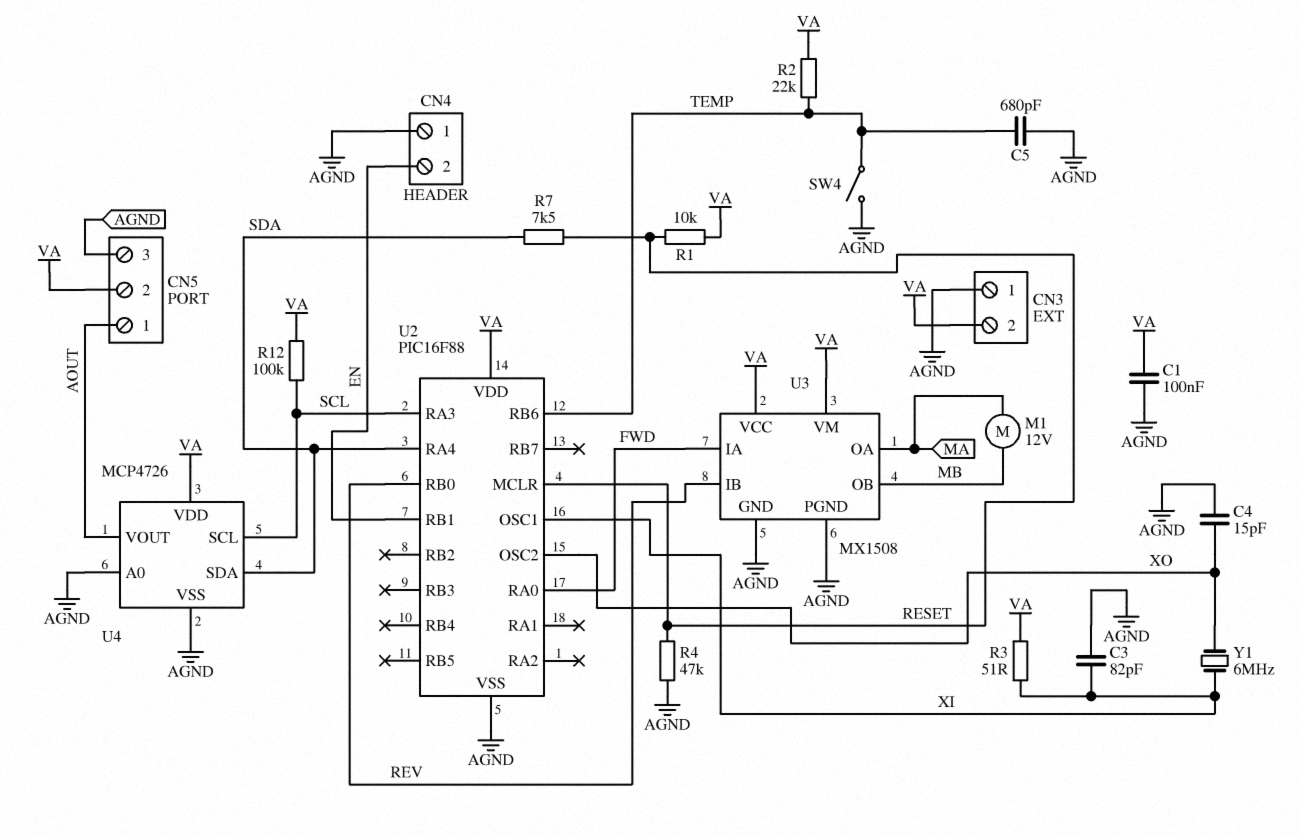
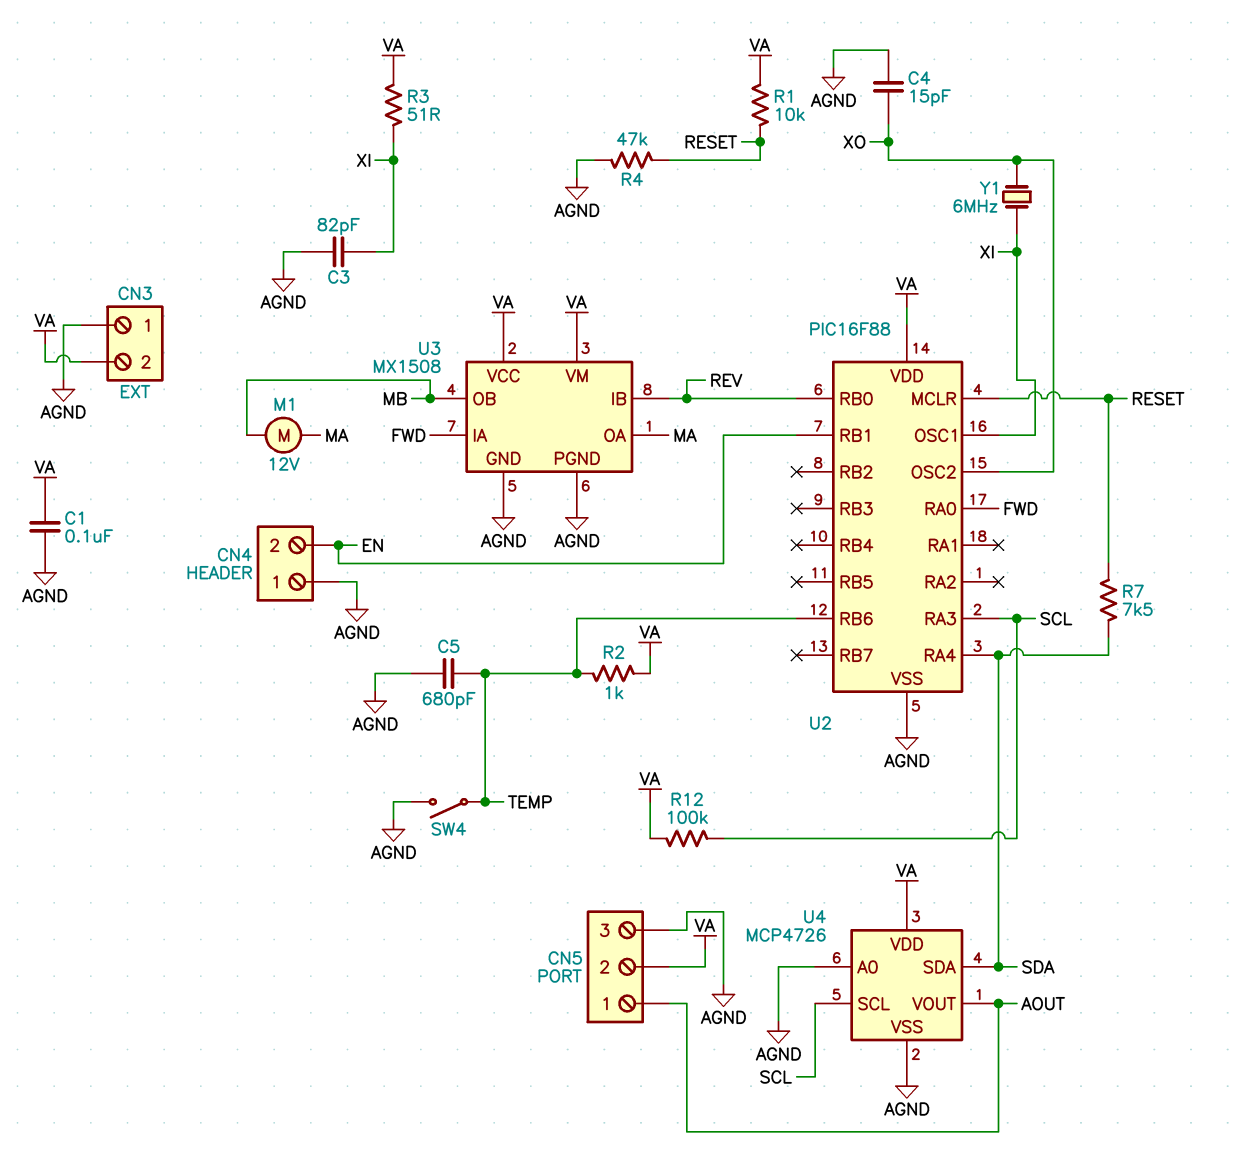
R2: 22k (TEMP, VA) -> 1k (TEMP, VA)

